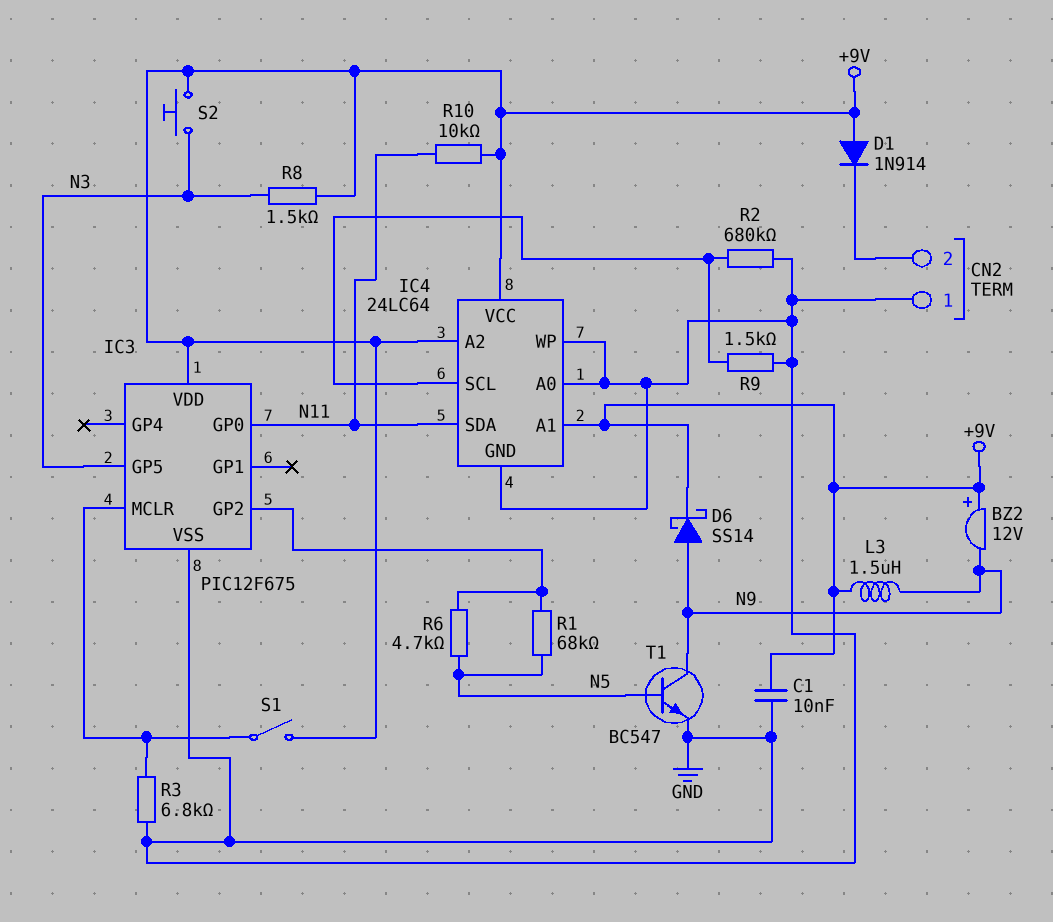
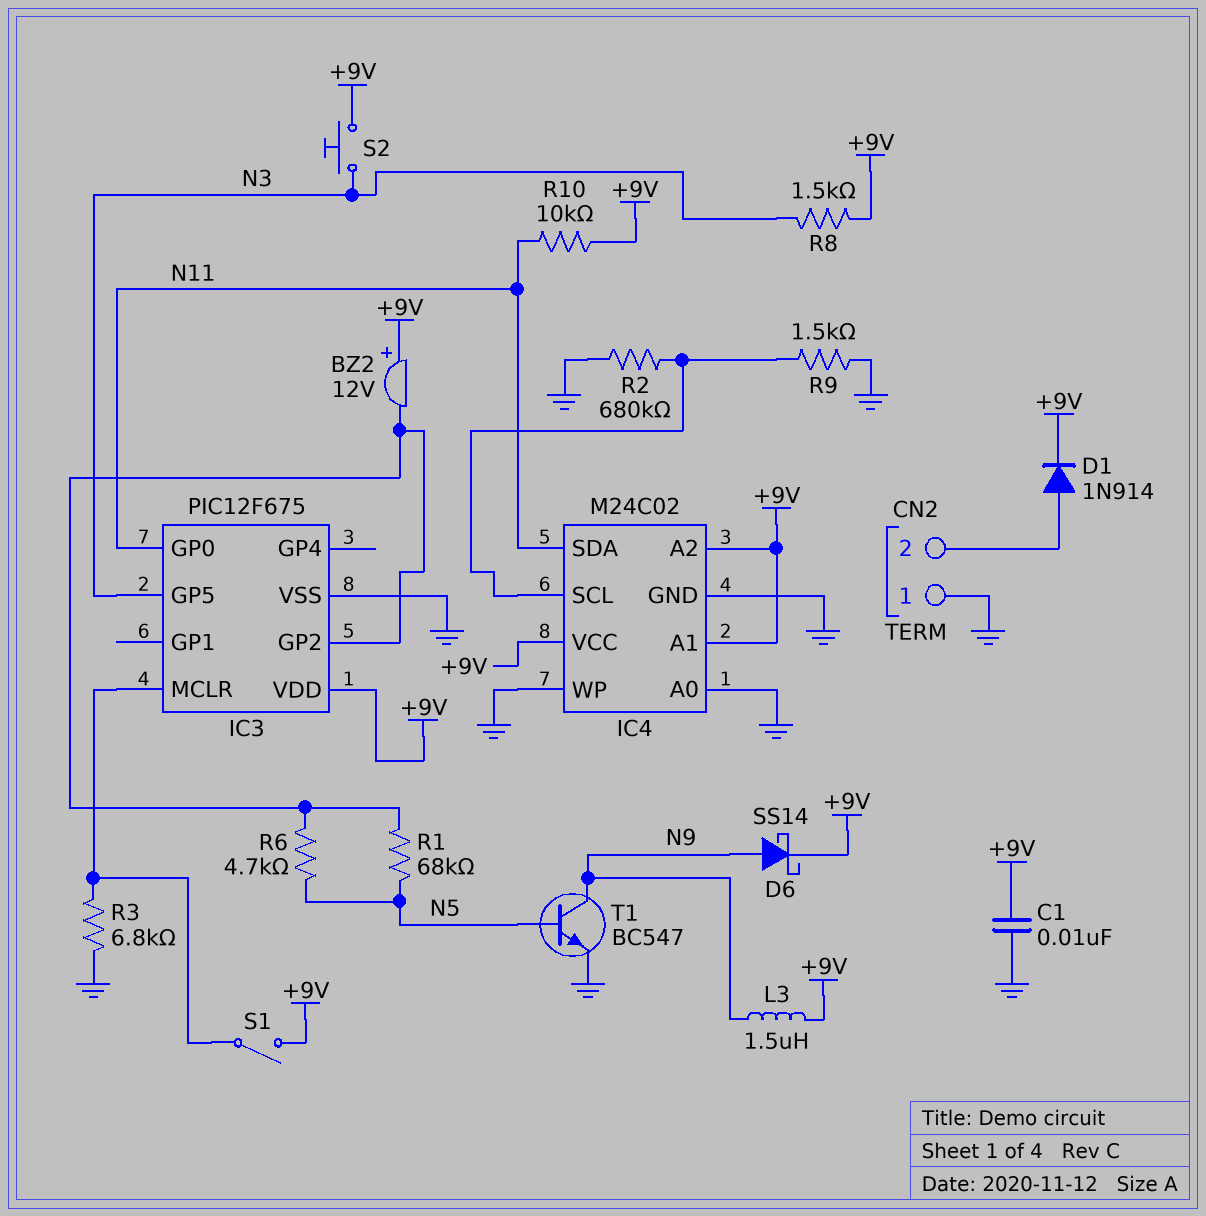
BZ2: buzzer 12V (plus +9V, minus N9) -> buzzer 12V (plus +9V, minus IC3/GP2)
D1: diode 1N914 (A +9V, K CN2/2) -> diode 1N914 (A CN2/2, K +9V)
IC4: 24LC64 -> M24C02

